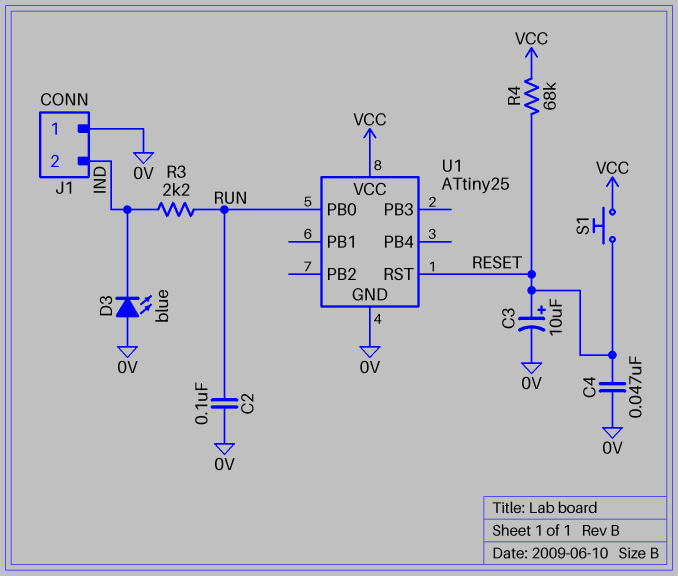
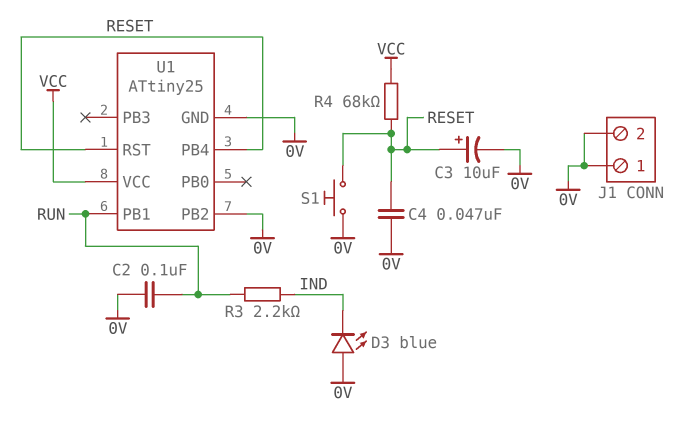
J1 pin 2: IND -> 0V
S1: button (RESET, VCC) -> button (0V, RESET)
U1 pin PB0: RUN -> none
U1 pin PB1: none -> RUN
U1 pin PB2: none -> 0V
U1 pin PB4: none -> RESET

